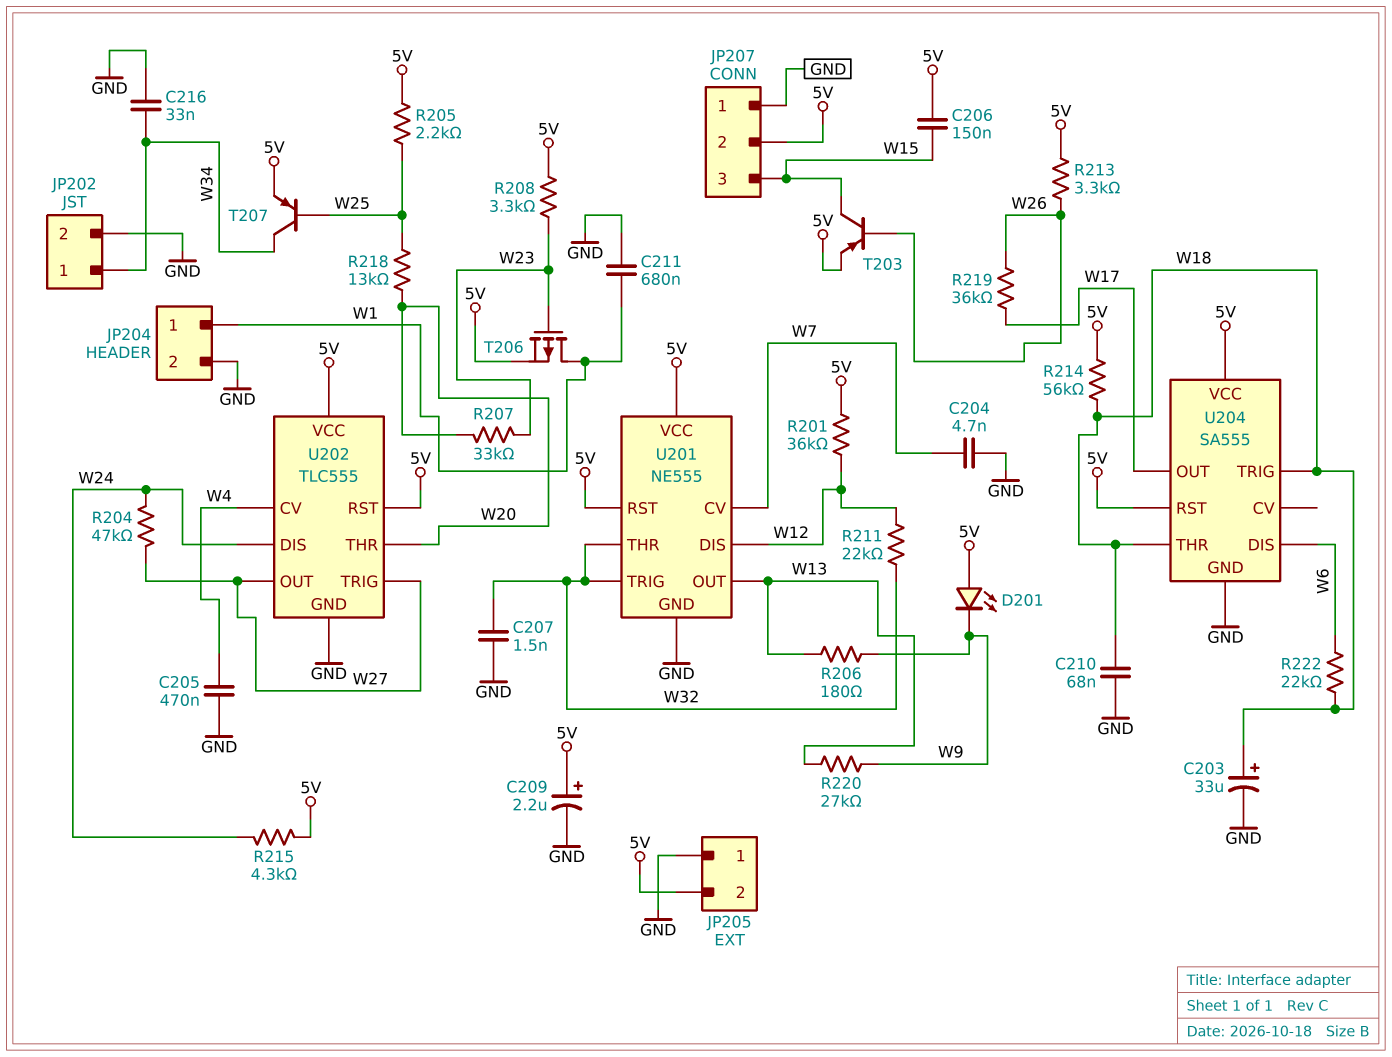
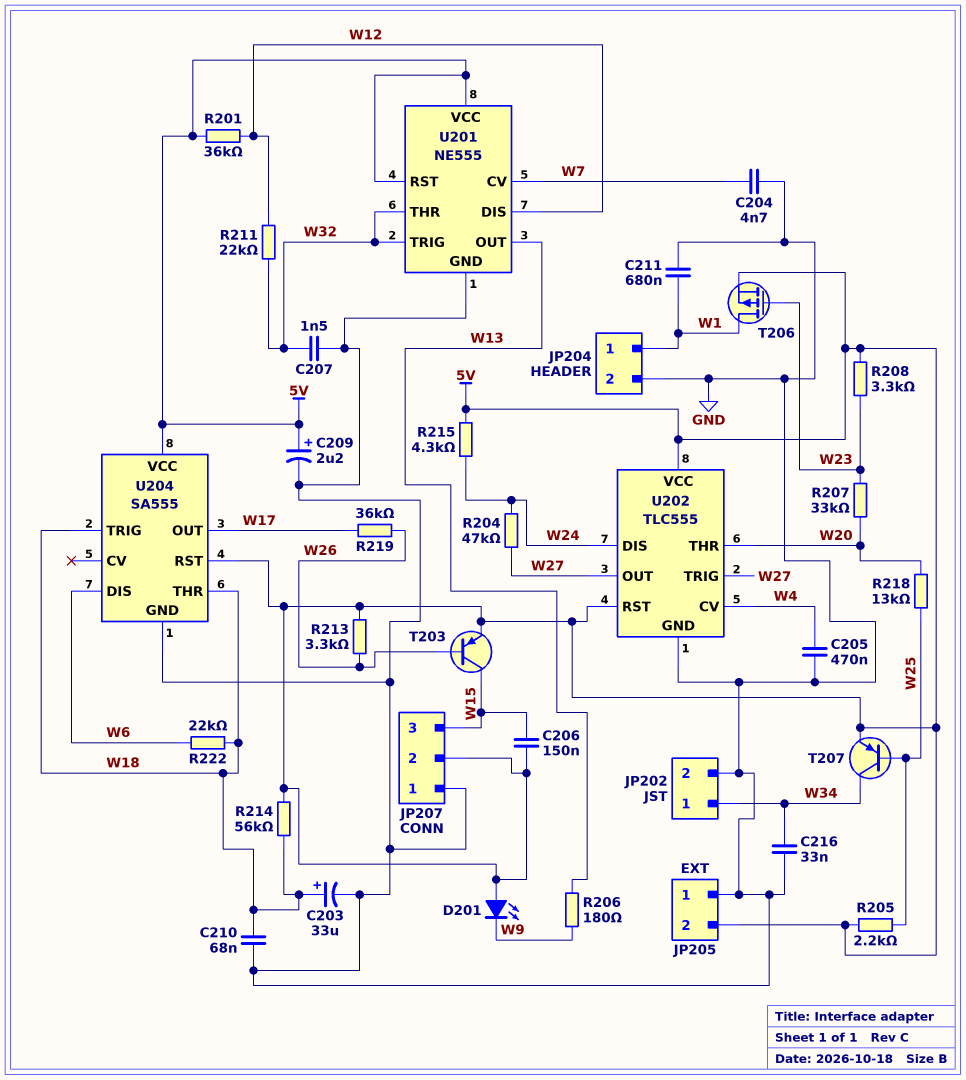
R220: 27k (W9, W13) -> none

